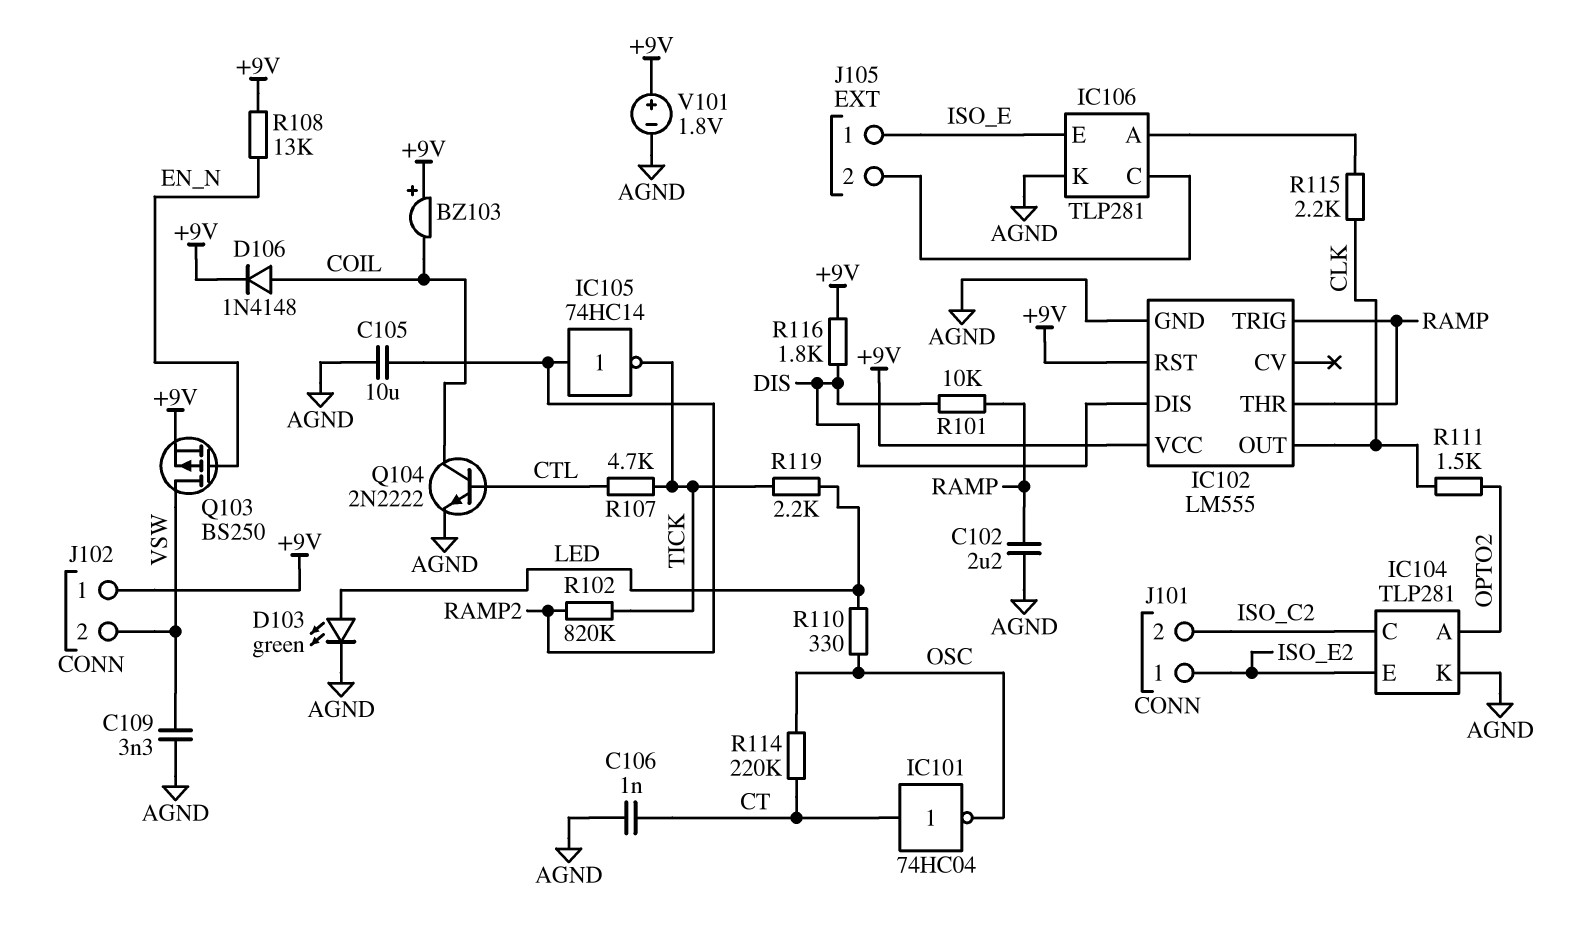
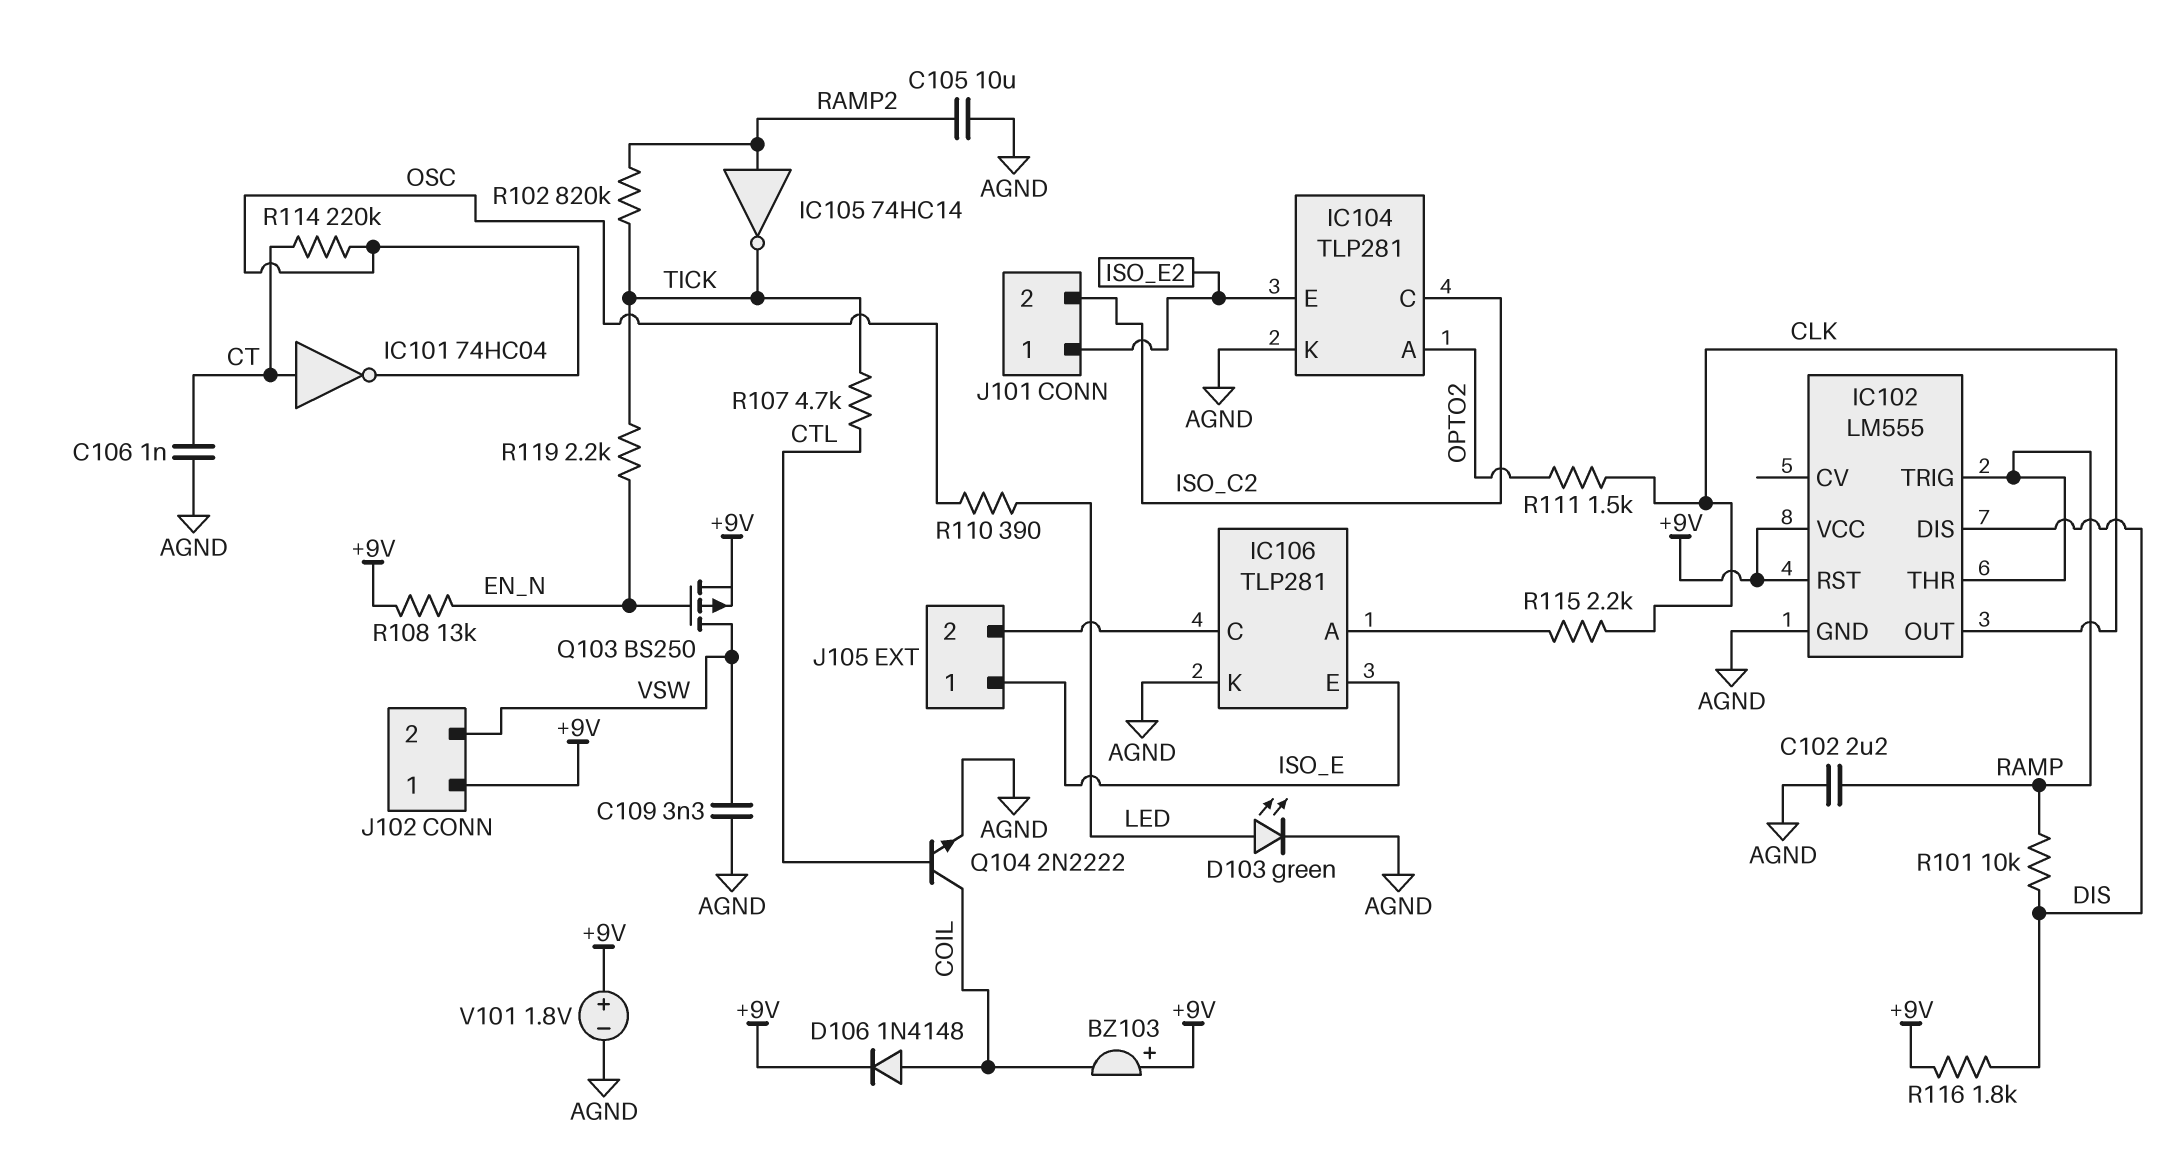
R110: 330 (LED, OSC) -> 390 (LED, OSC)
R119: 2.2k (LED, TICK) -> 2.2k (EN_N, TICK)

